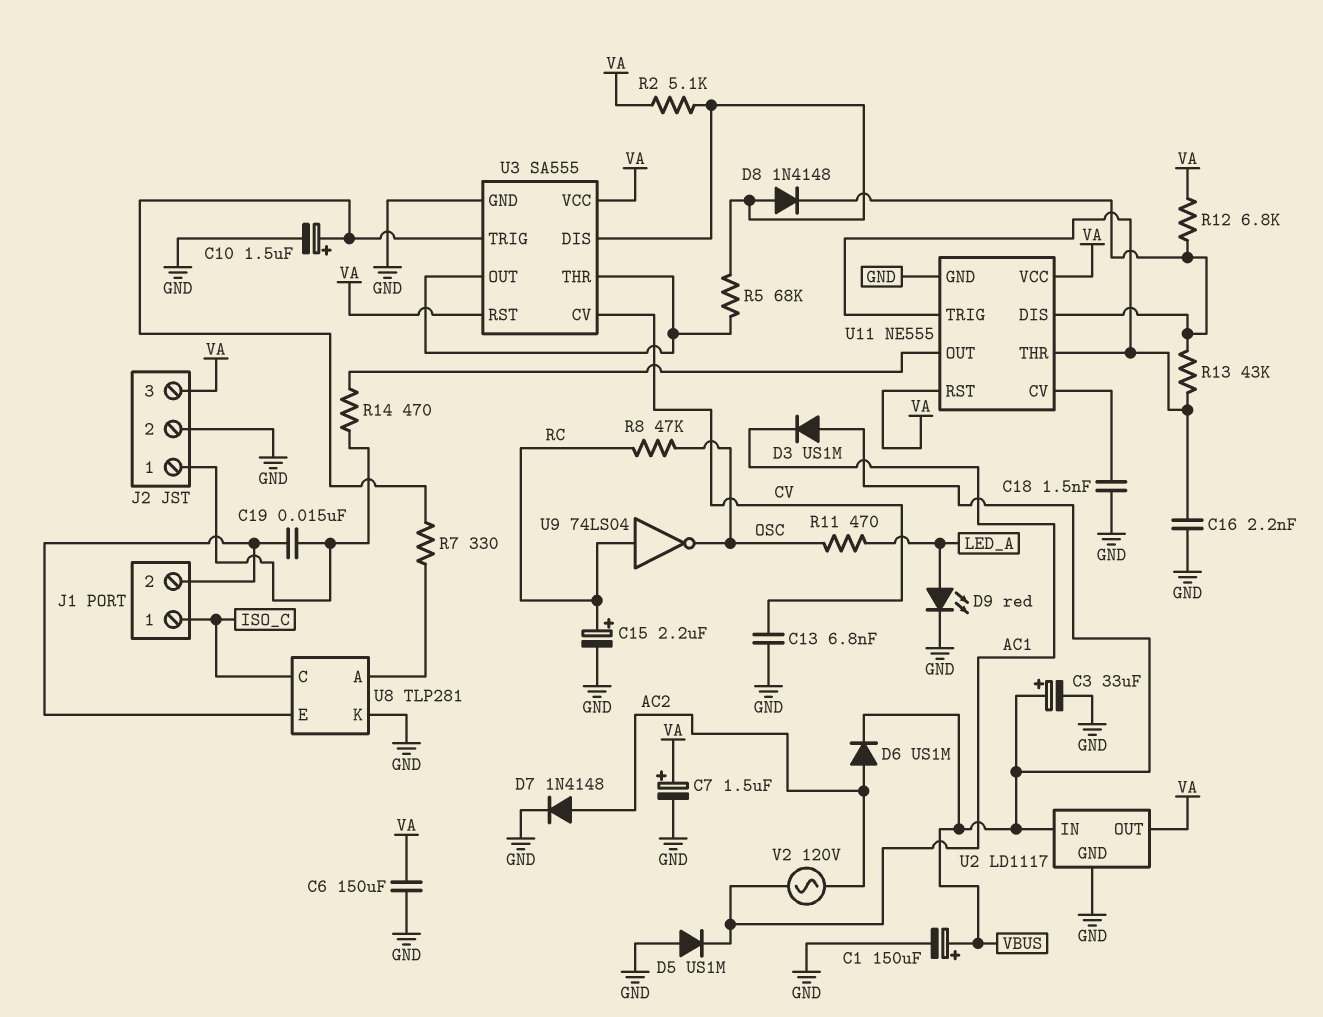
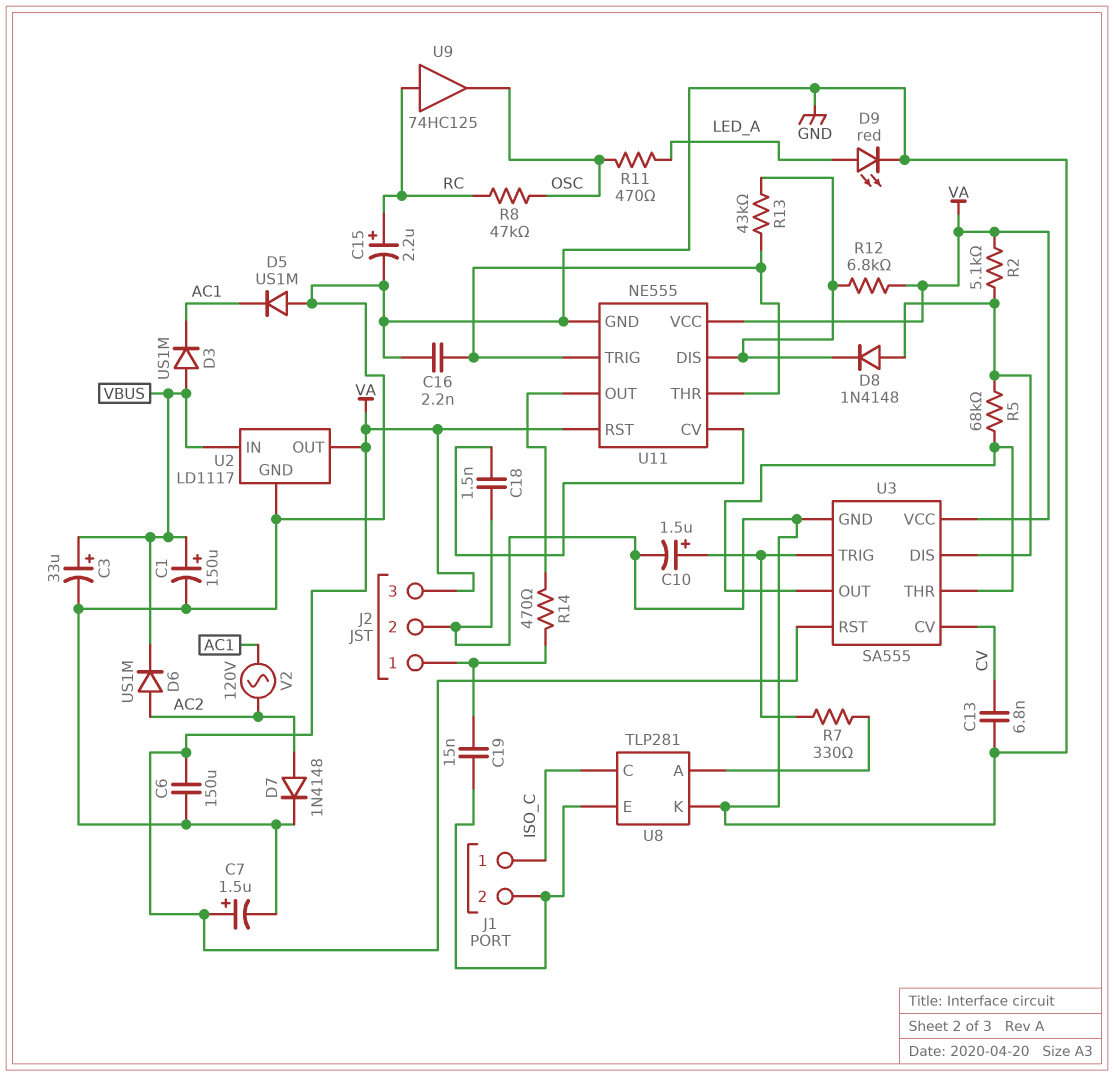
U9: NOT 74LS04 (in RC, out OSC) -> buffer 74HC125 (in RC, out OSC)

